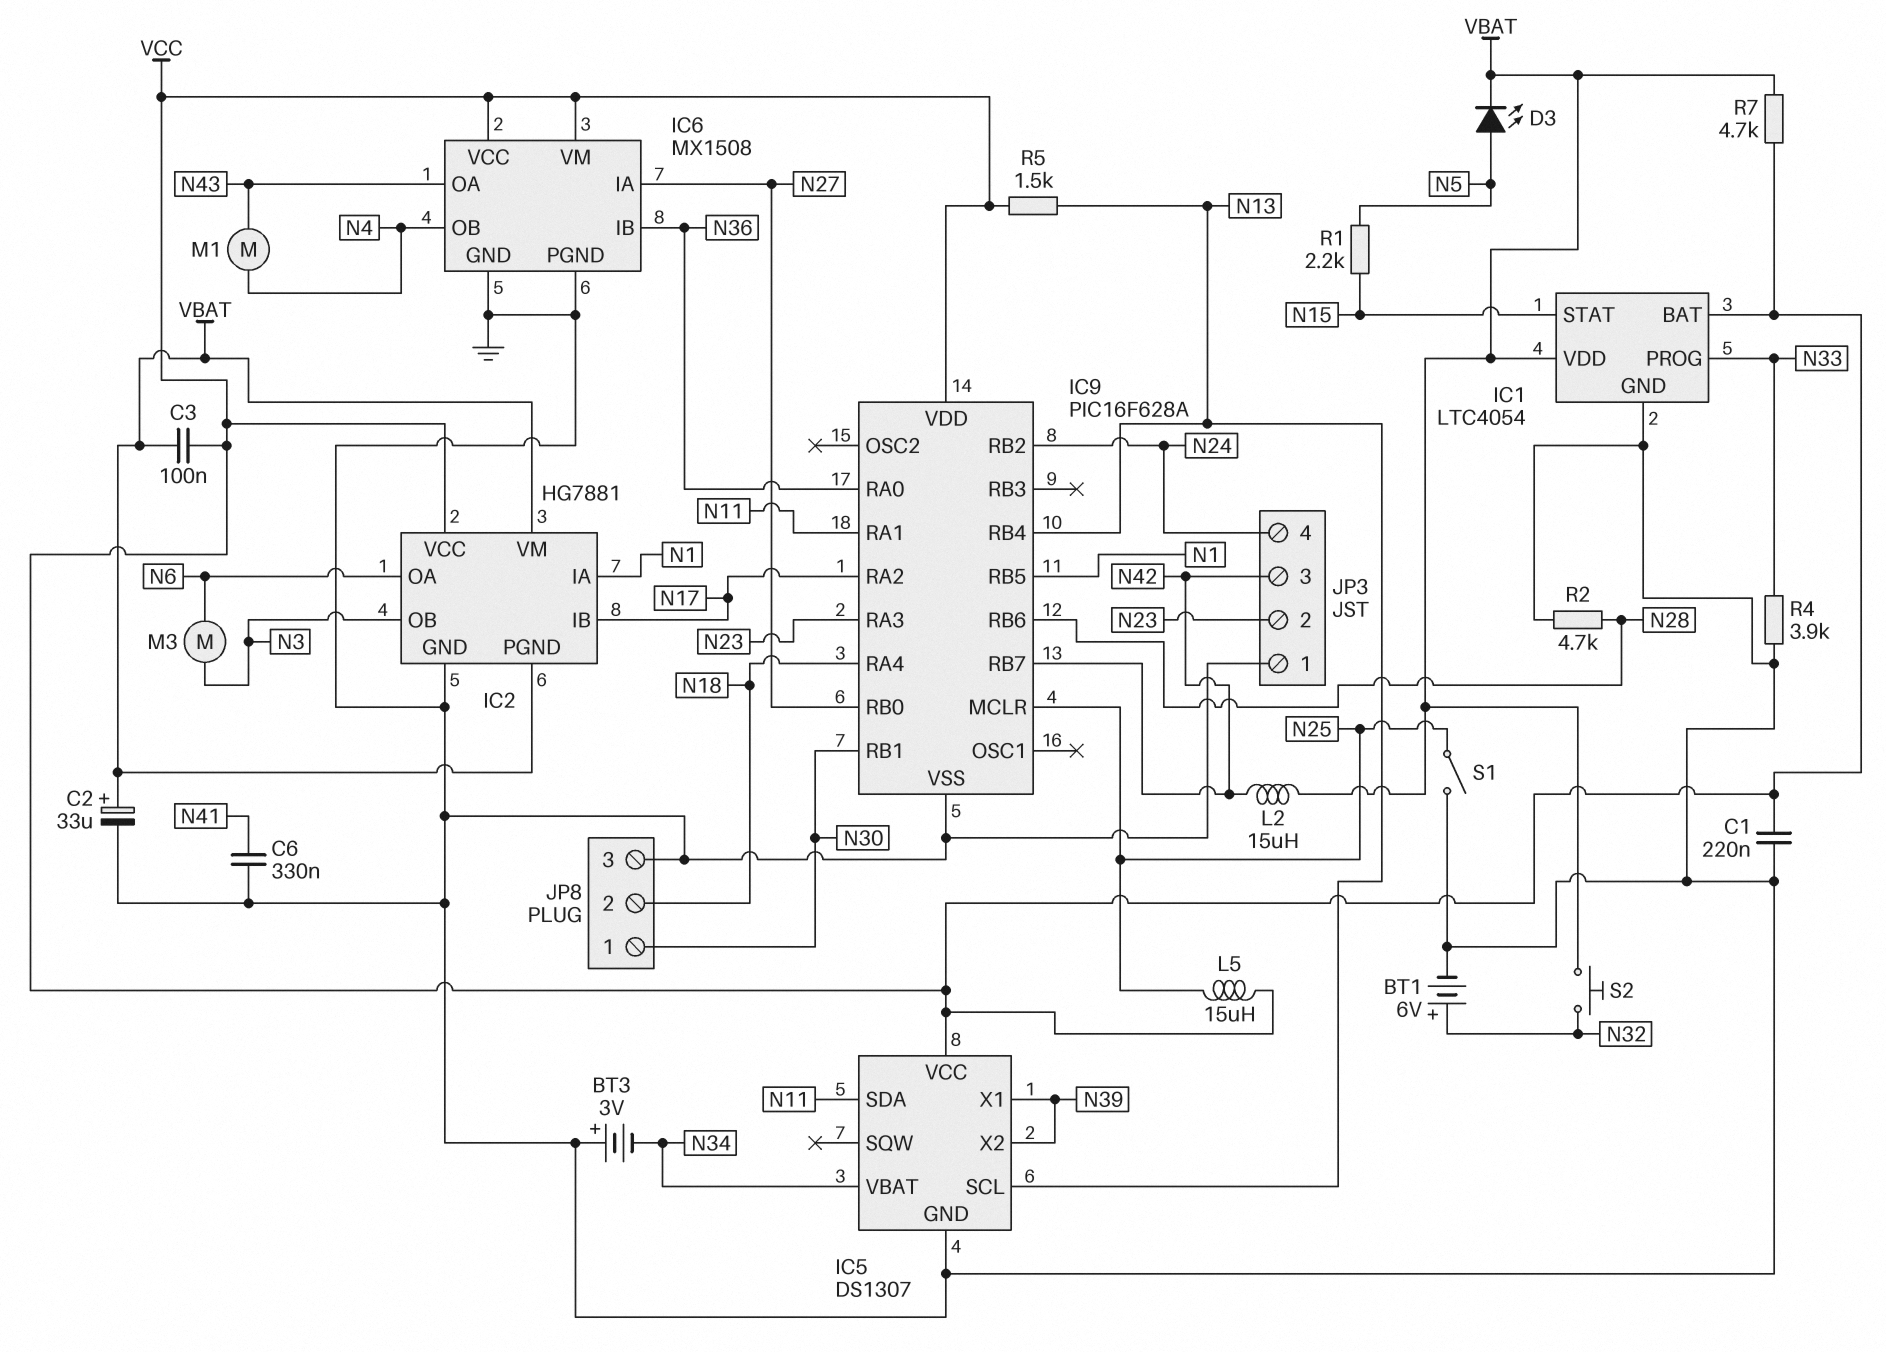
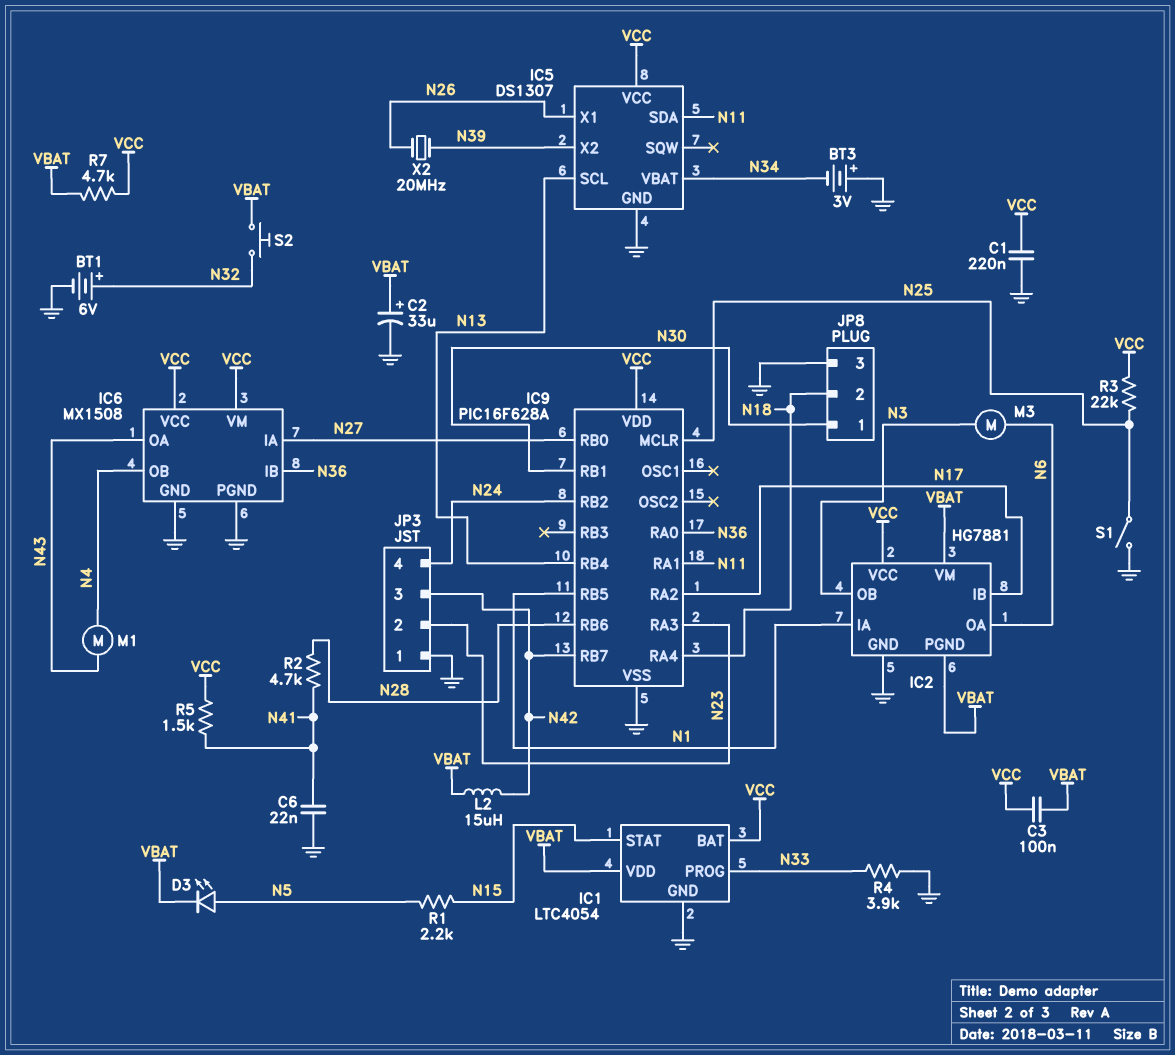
C6: 330nF (GND, N41) -> 22nF (GND, N41)
IC5 pin X1: N39 -> N26
L5: 15uH (N25, VCC) -> none
R2: 4.7k (GND, N28) -> 4.7k (N28, N41)
R3: none -> 22k (N25, VCC)
R5: 1.5k (N13, VCC) -> 1.5k (N41, VCC)
X2: none -> 20MHz (N26, N39)

